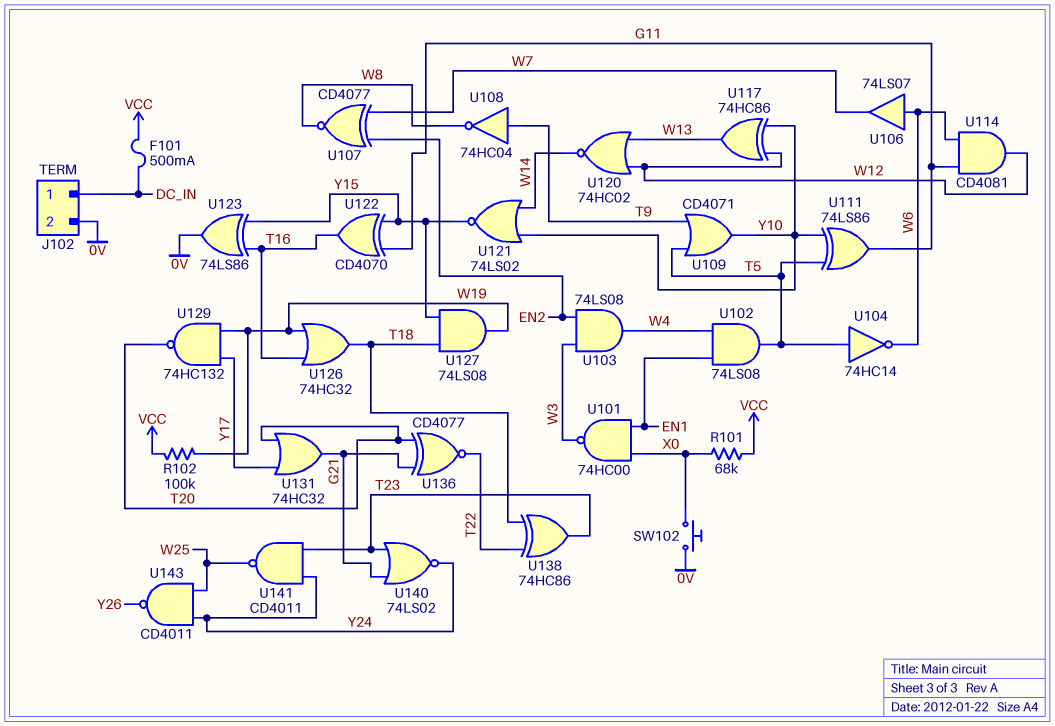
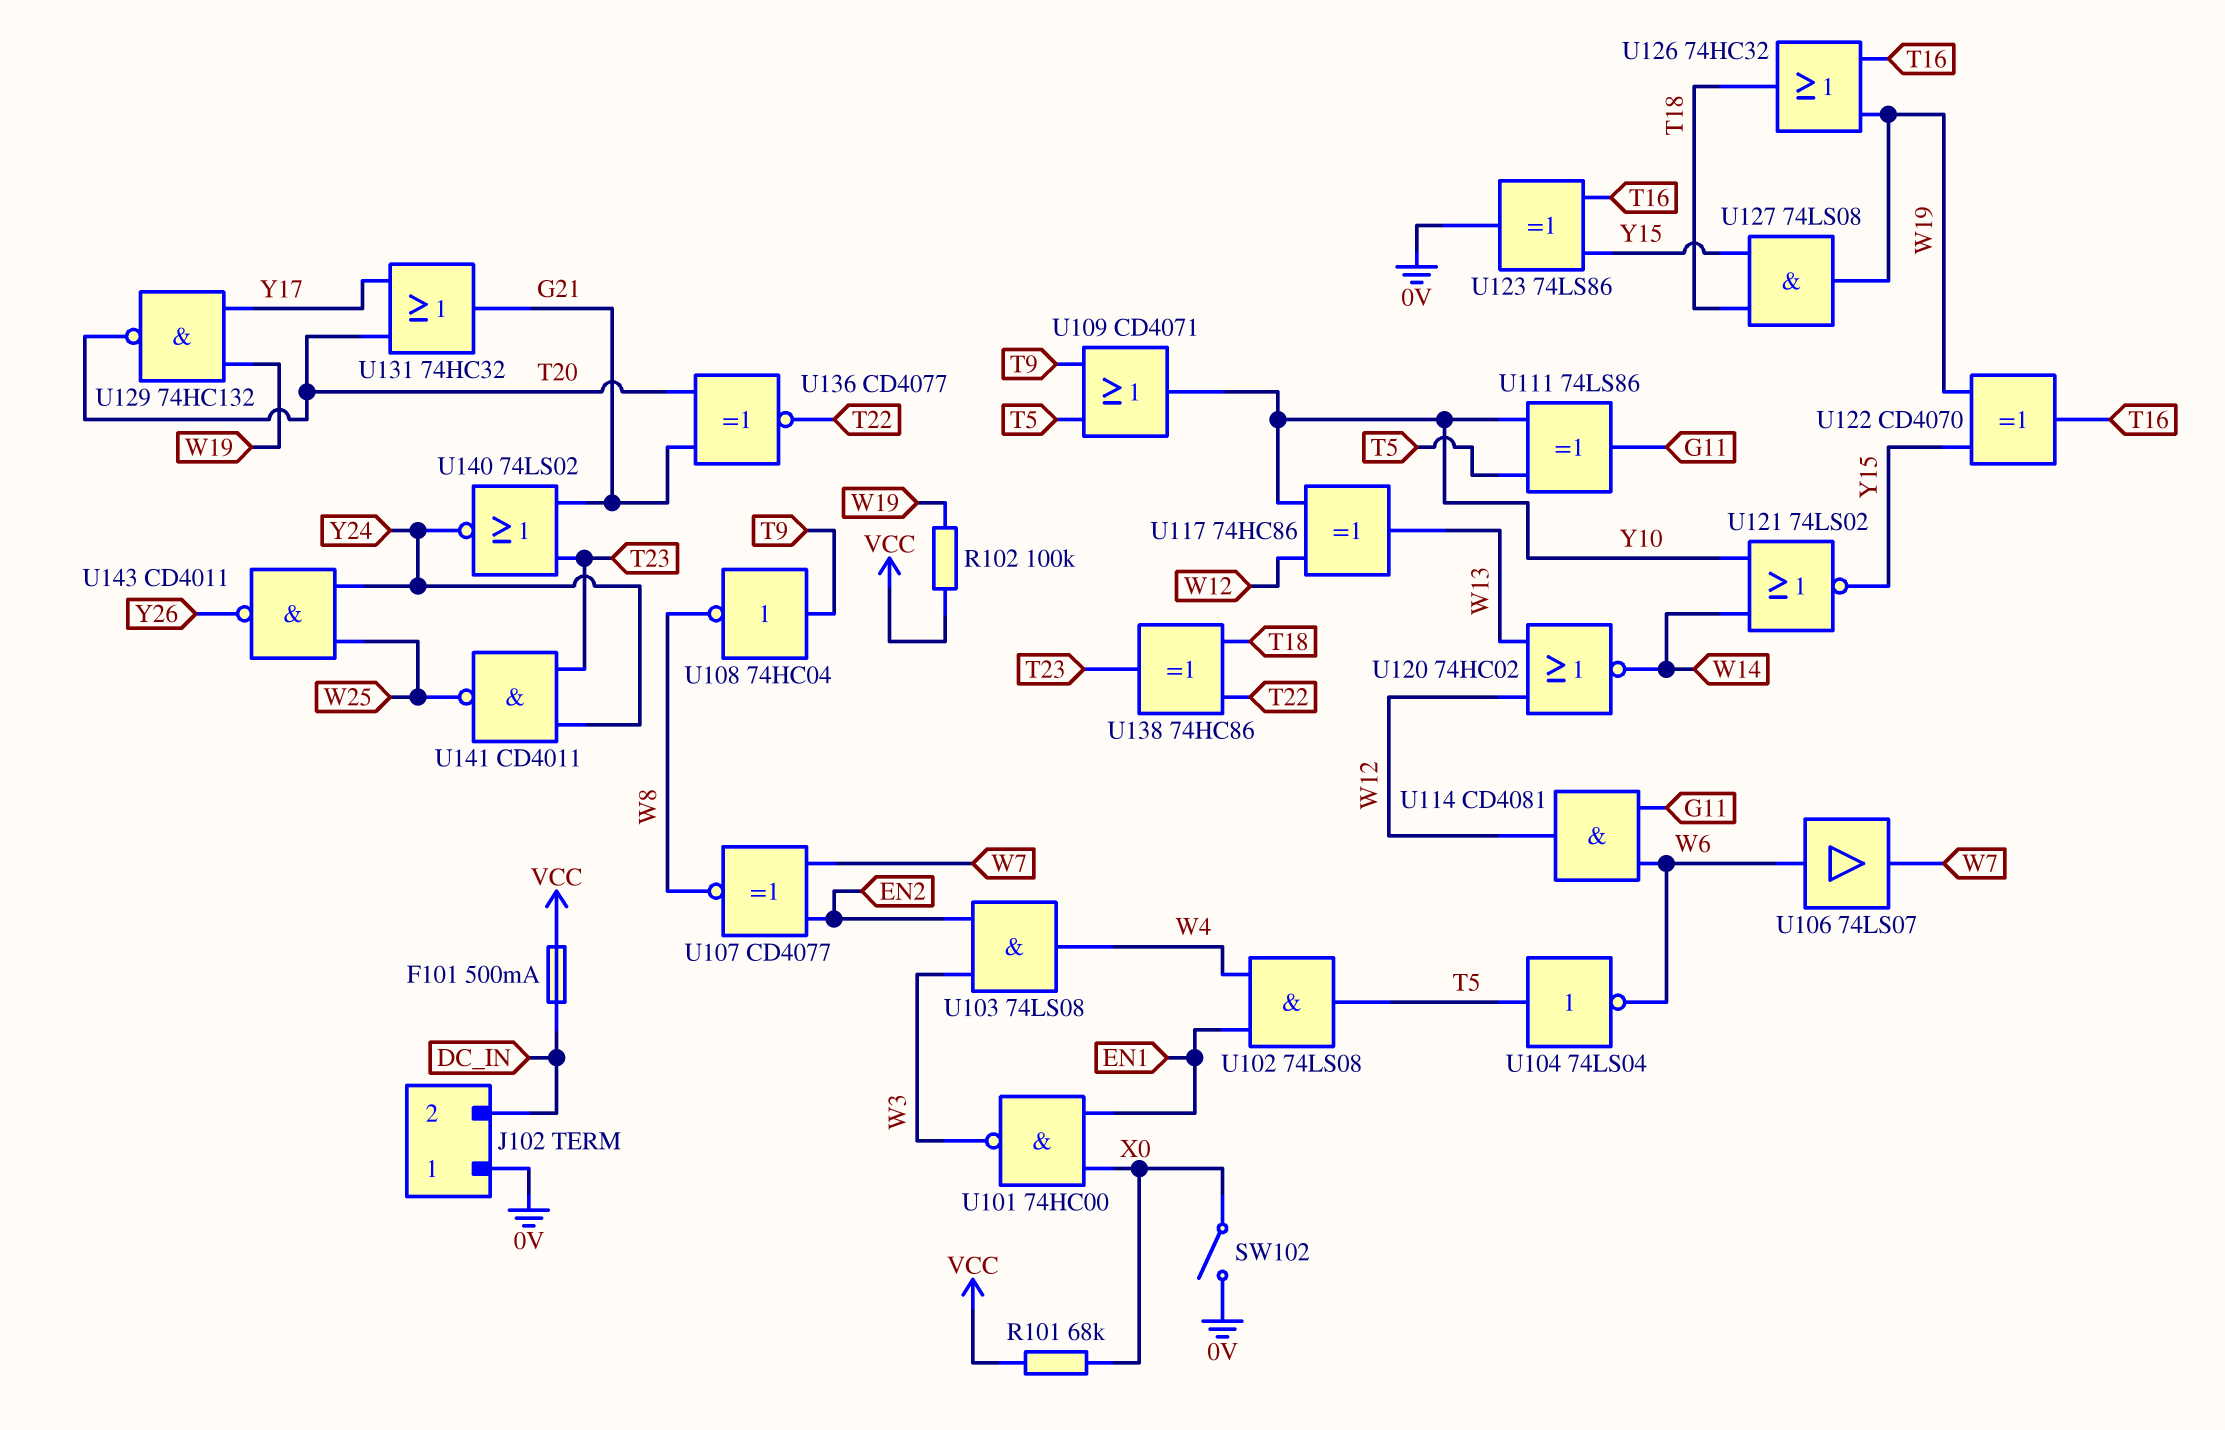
J102 pin 1: DC_IN -> 0V
J102 pin 2: 0V -> DC_IN
SW102: button (0V, X0) -> switch (0V, X0)
U104: NOT 74HC14 (in T5, out W6) -> NOT 74LS04 (in T5, out W6)
U122: XOR CD4070 (in G11, in Y15, out T16) -> XOR CD4070 (in W19, in Y15, out T16)

